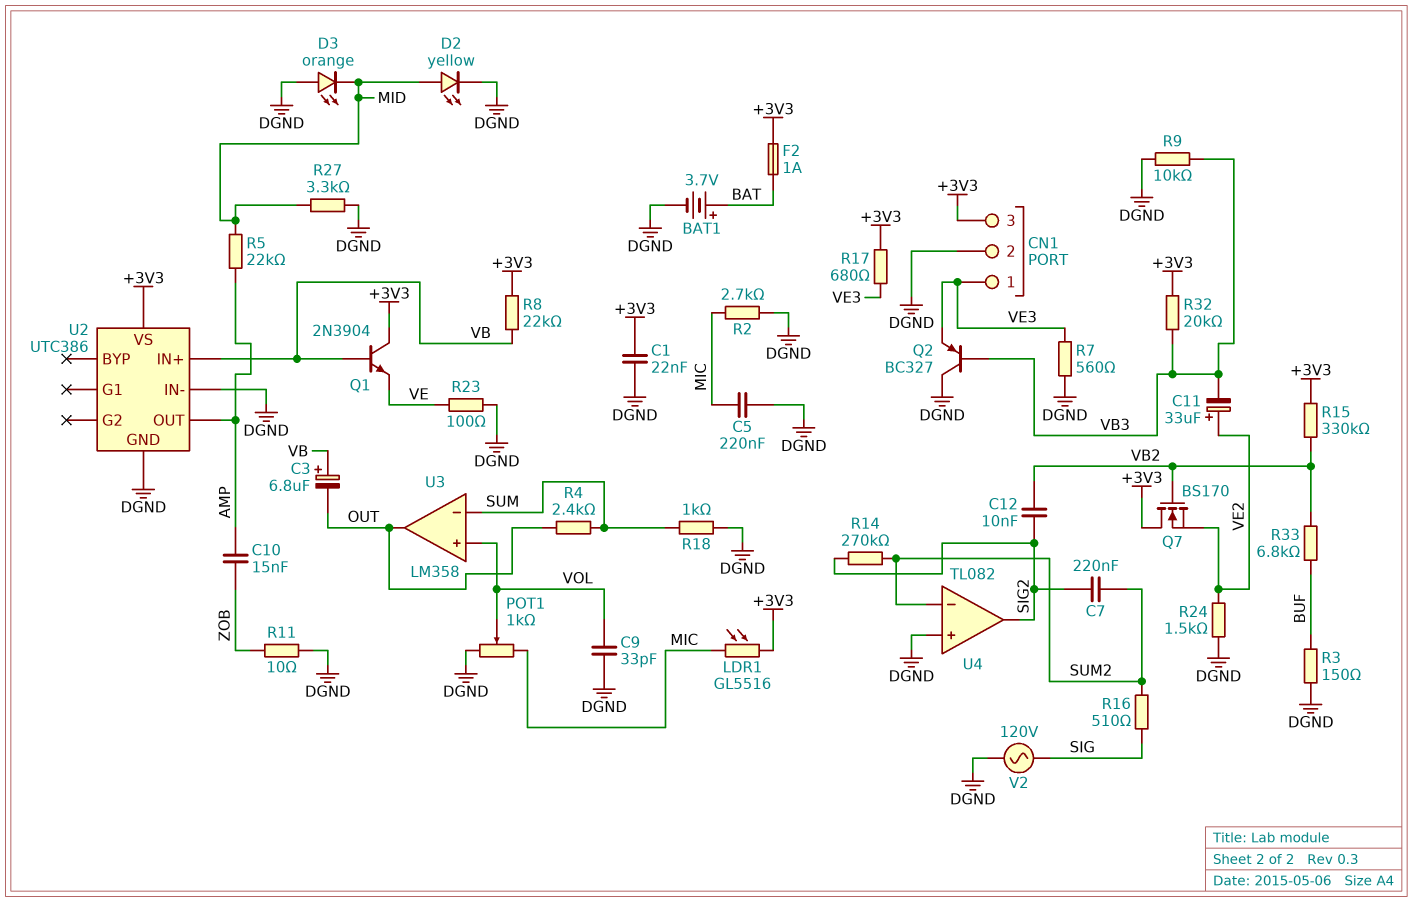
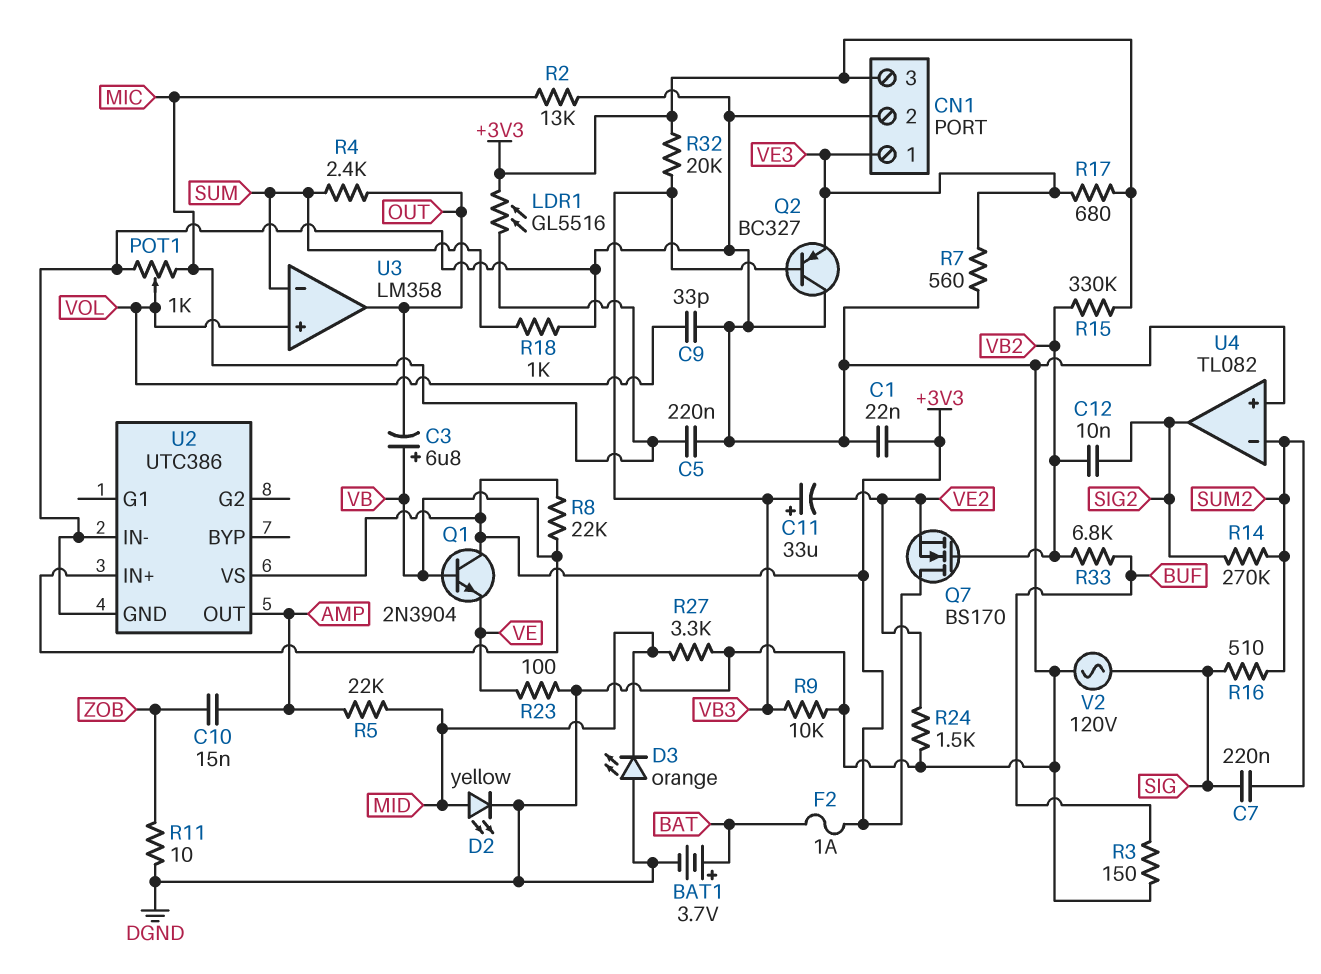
C7: 220nF (SIG2, SUM2) -> 220nF (SIG, SUM2)
C11: 33uF (plus VE2, minus VB3) -> 33uF (plus VB3, minus VE2)
R2: 2.7k (DGND, MIC) -> 13k (DGND, MIC)

